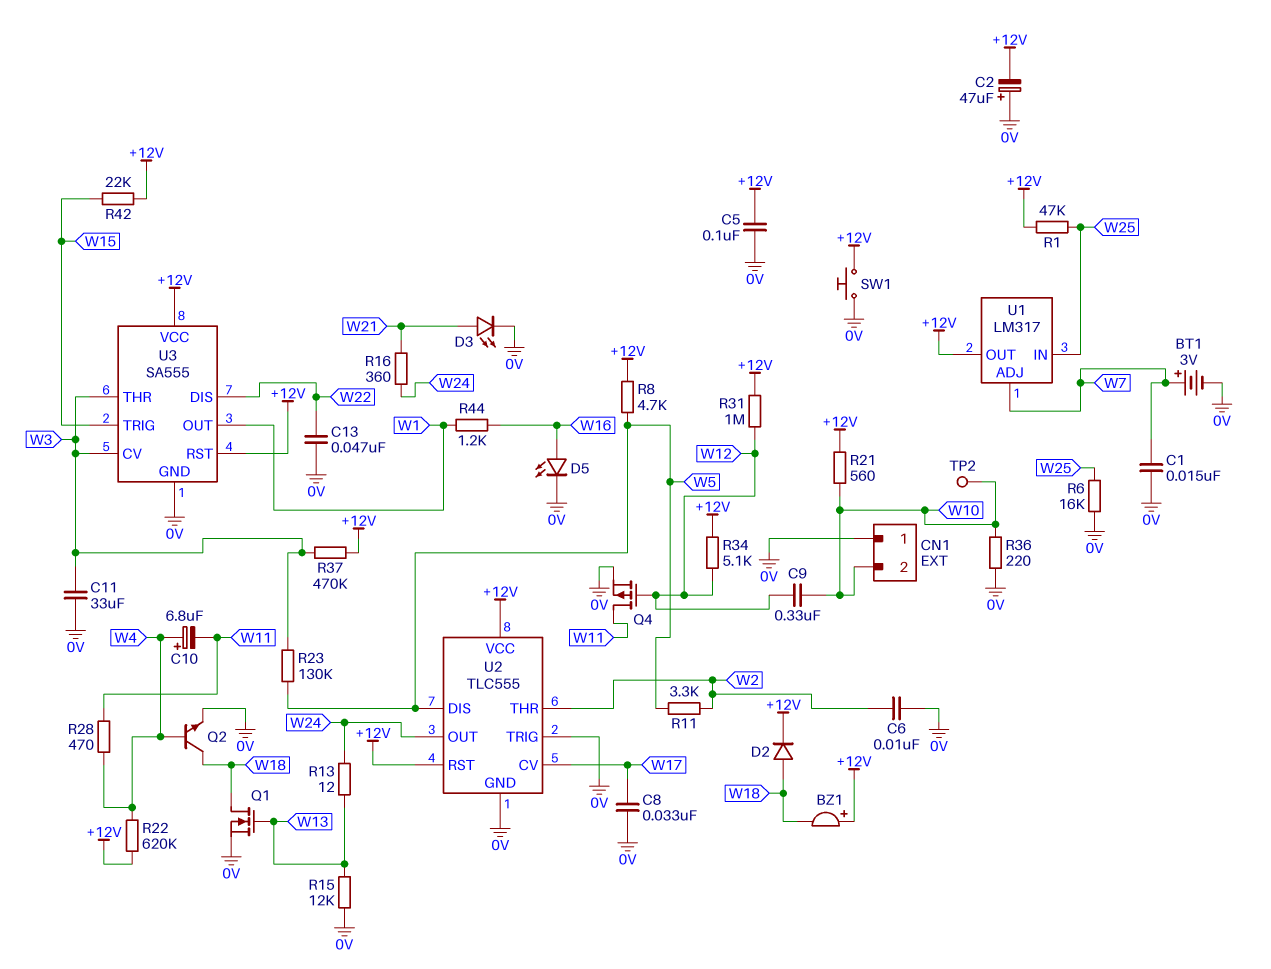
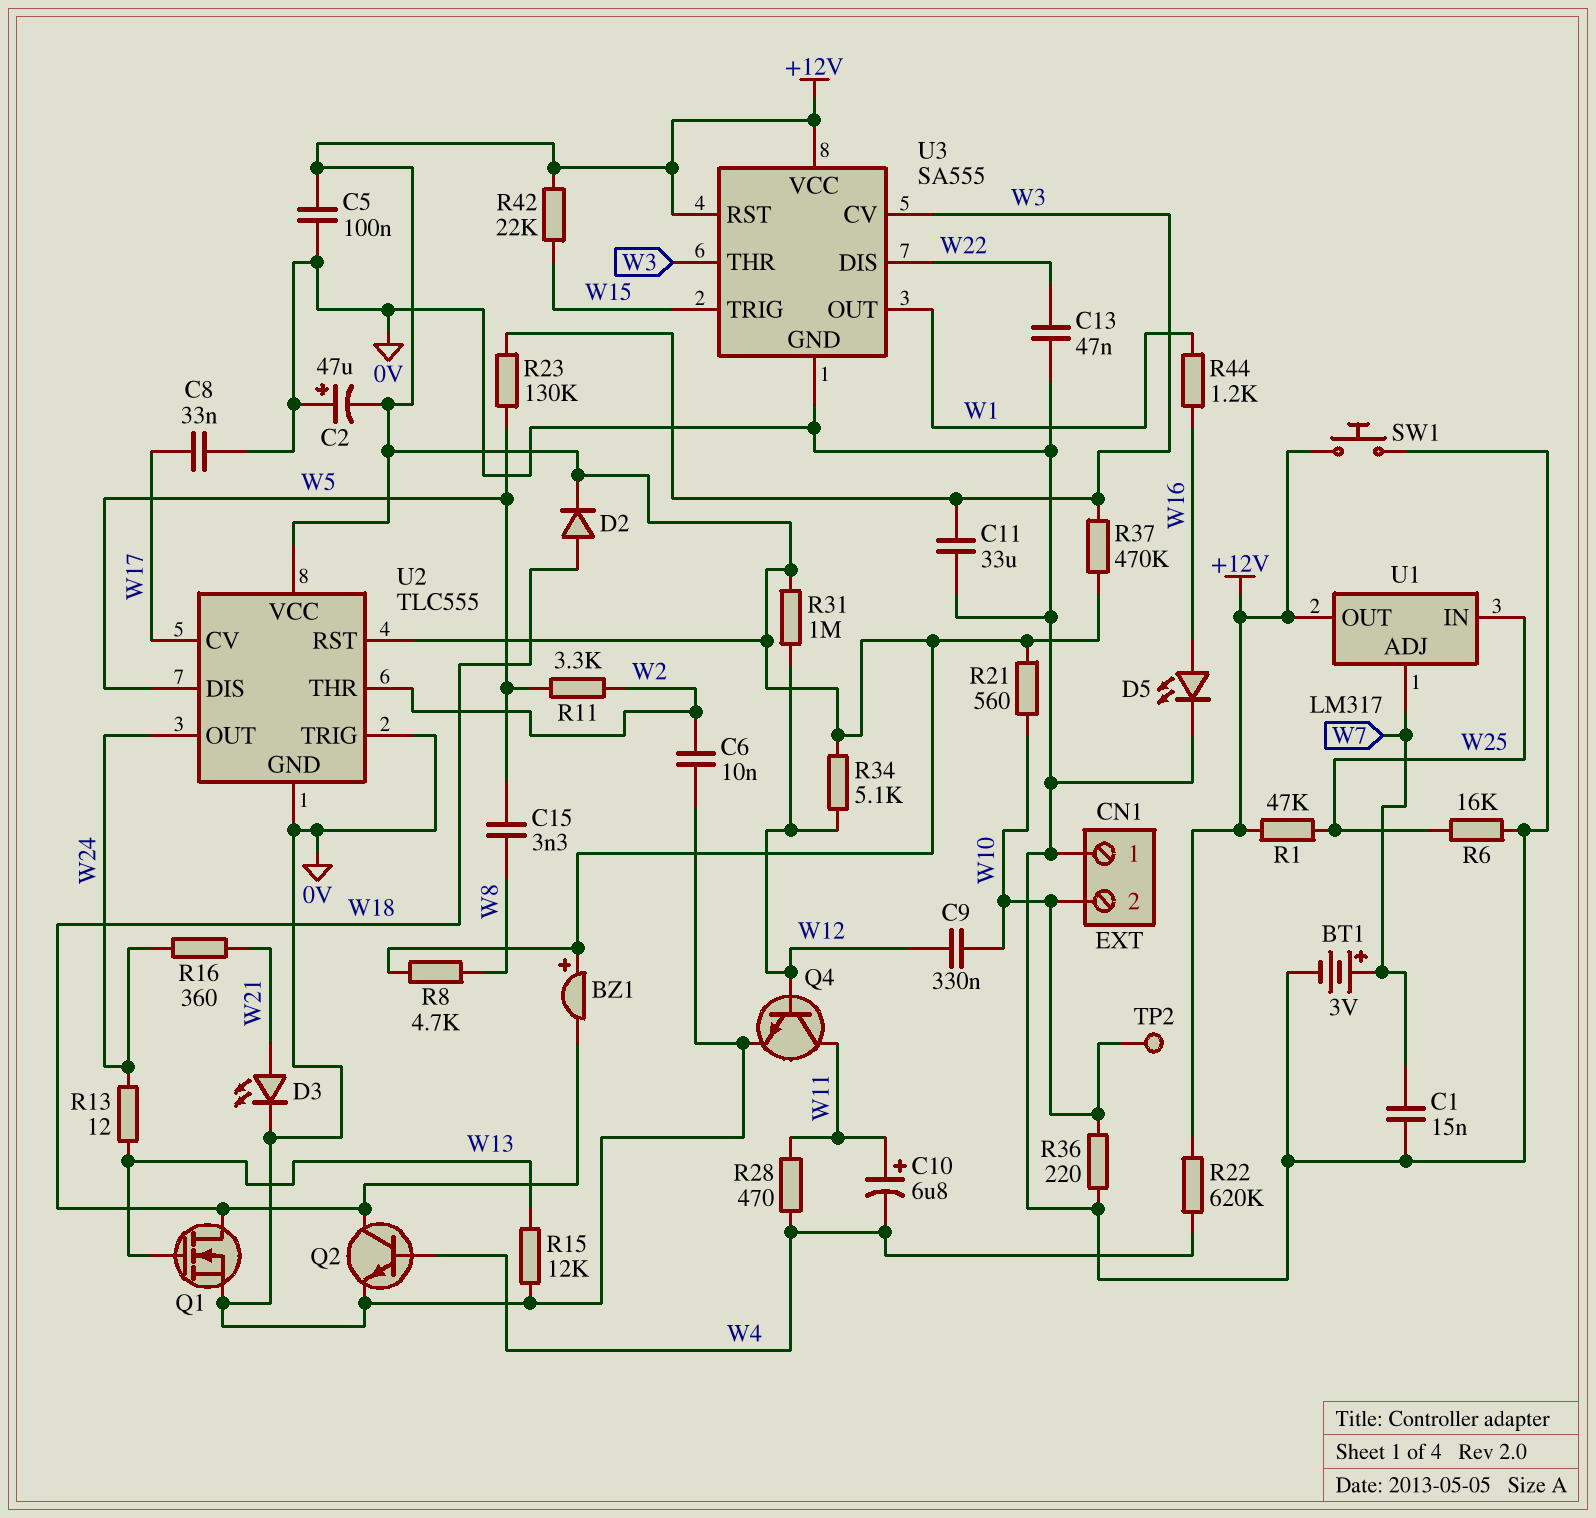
C10: 6.8uF (plus W4, minus W11) -> 6.8uF (plus W11, minus W4)
C15: none -> 3.3nF (W5, W8)
Q4: PMOS (G W12, D W11, S 0V) -> NPN (B W12, C W11, E 0V)
R8: 4.7k (+12V, W5) -> 4.7k (+12V, W8)

